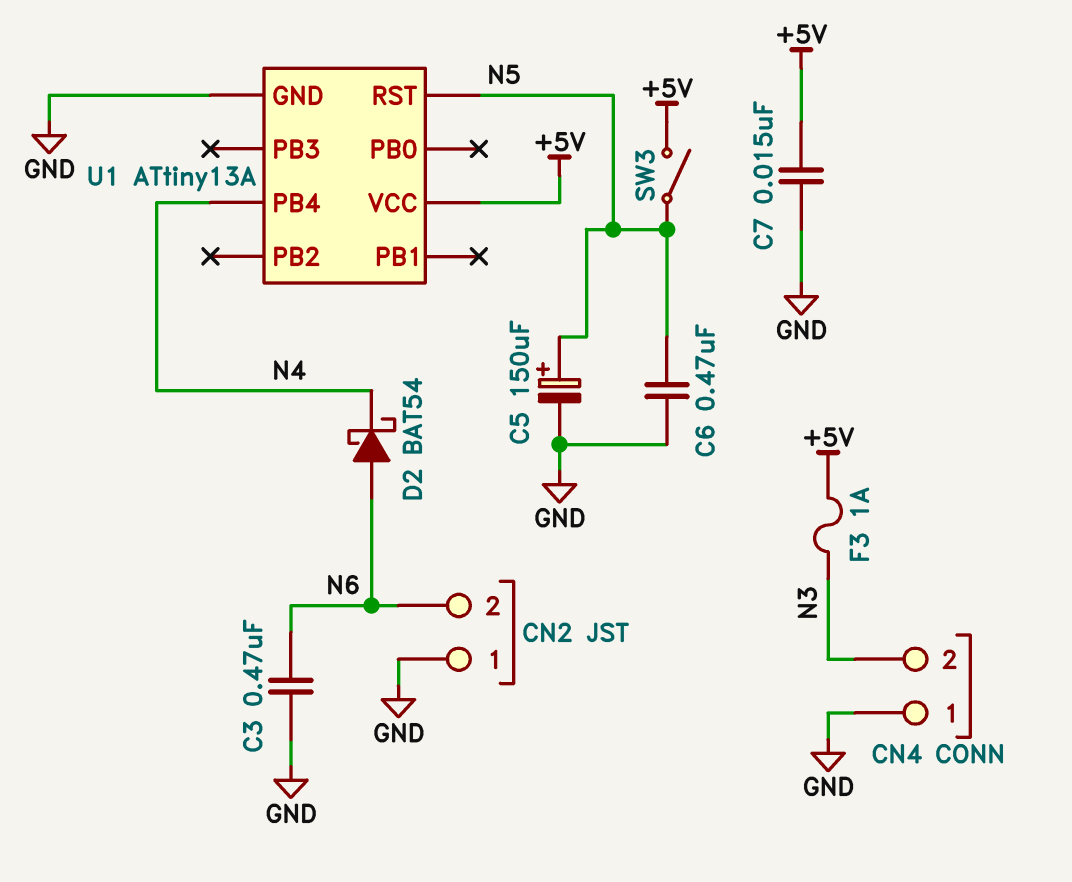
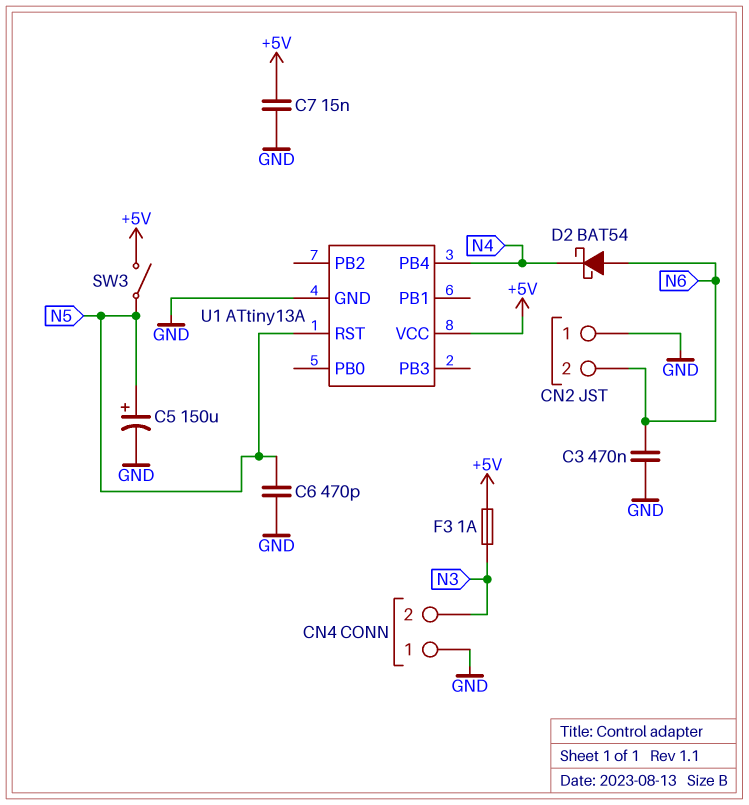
C6: 470nF (GND, N5) -> 470pF (GND, N5)

